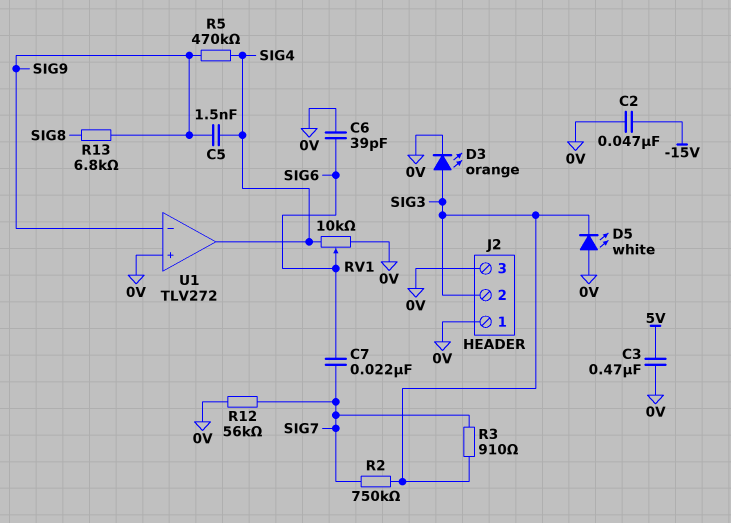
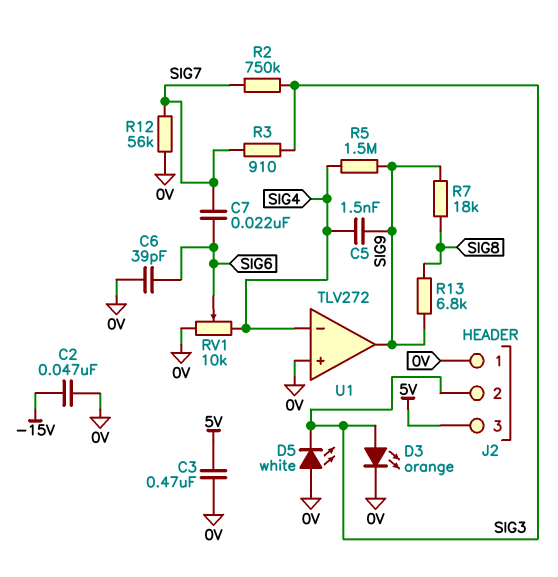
J2 pin 3: 0V -> 5V
R5: 470k (SIG4, SIG9) -> 1.5M (SIG4, SIG9)
R7: none -> 18k (SIG8, SIG9)
U1 pin in-: SIG9 -> SIG4
U1 pin out: SIG4 -> SIG9

